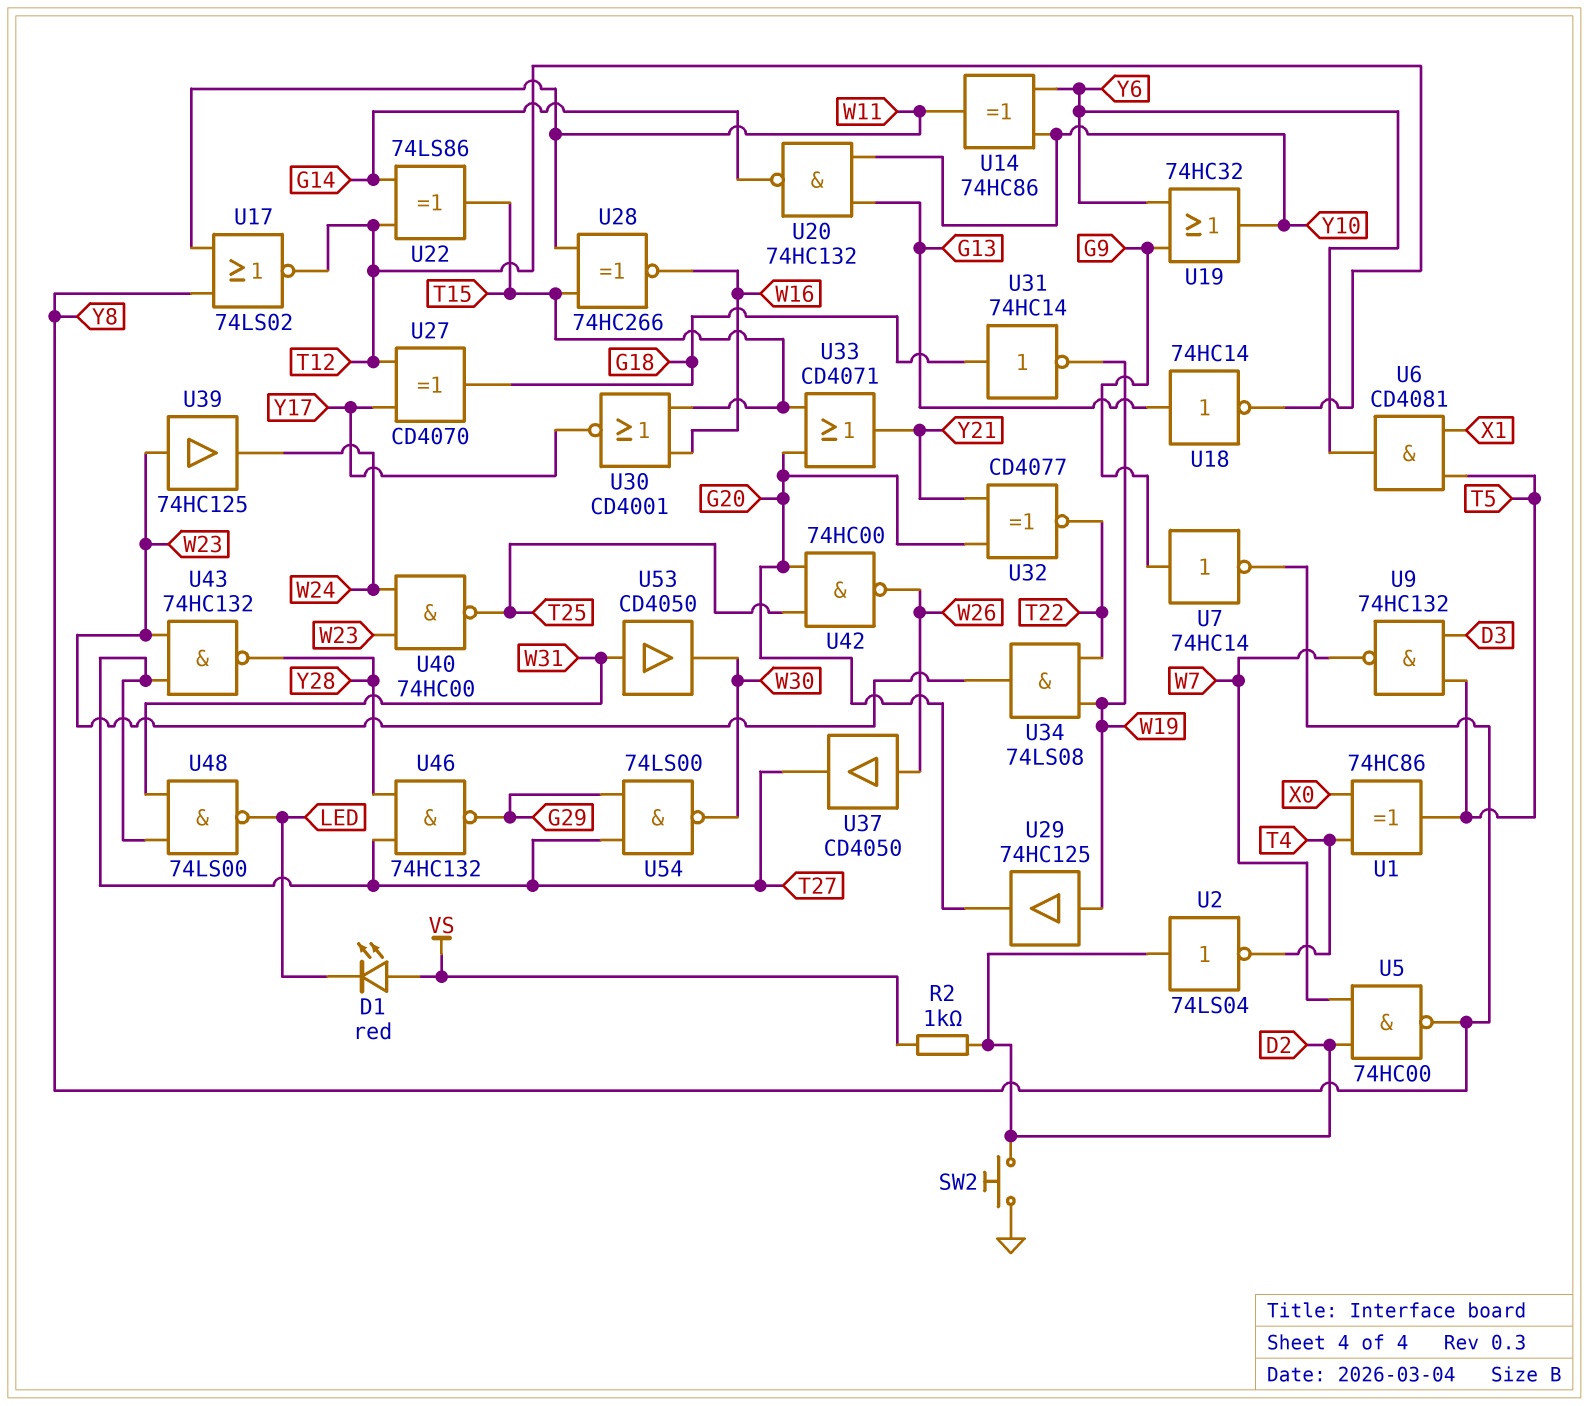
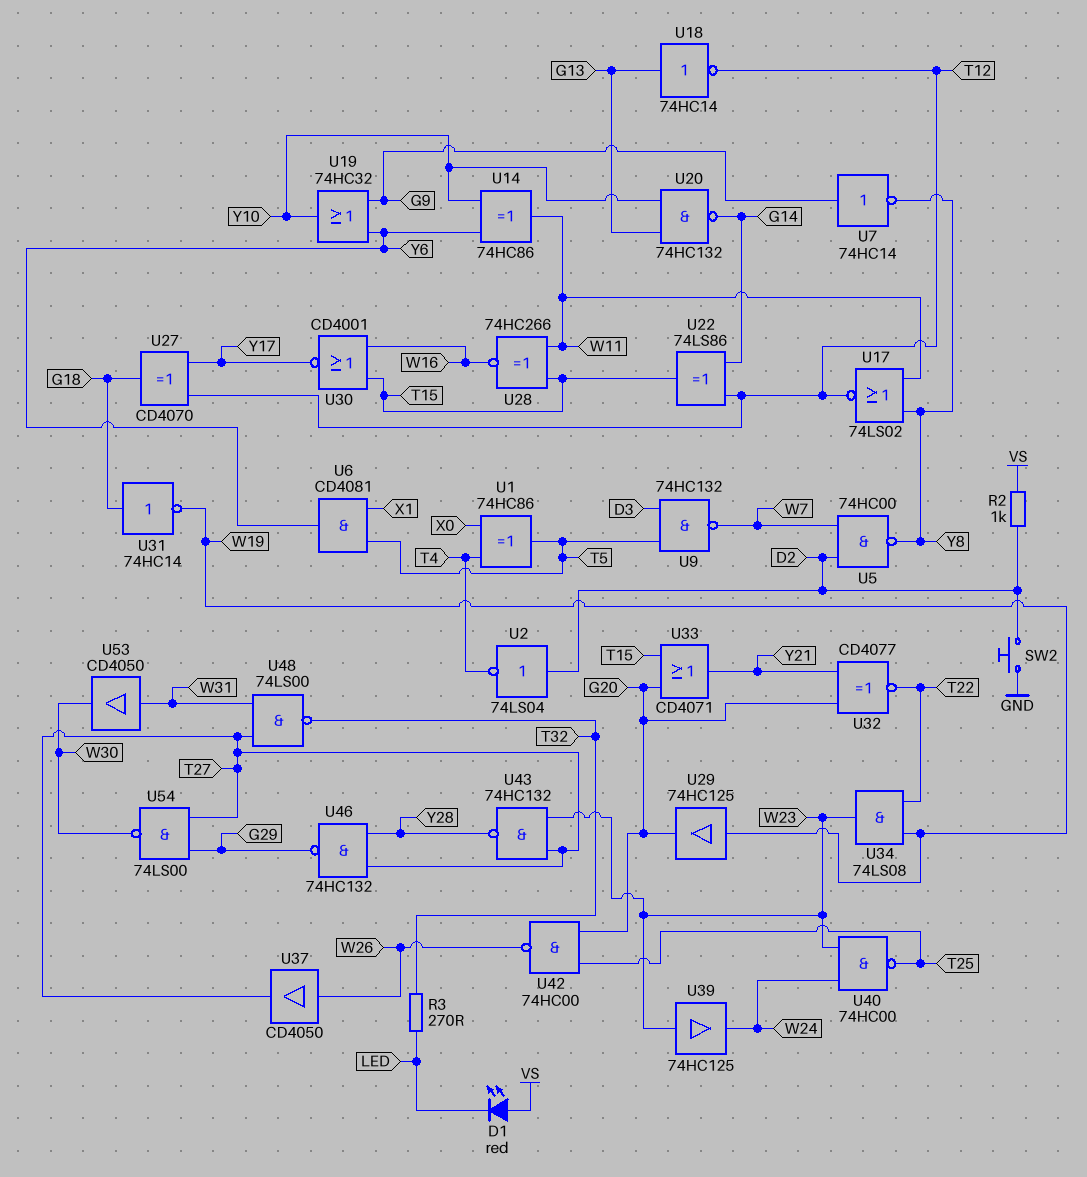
R3: none -> 270 (LED, T32)
U48: NAND 74LS00 (in T27, in W31, out LED) -> NAND 74LS00 (in T27, in W31, out T32)

